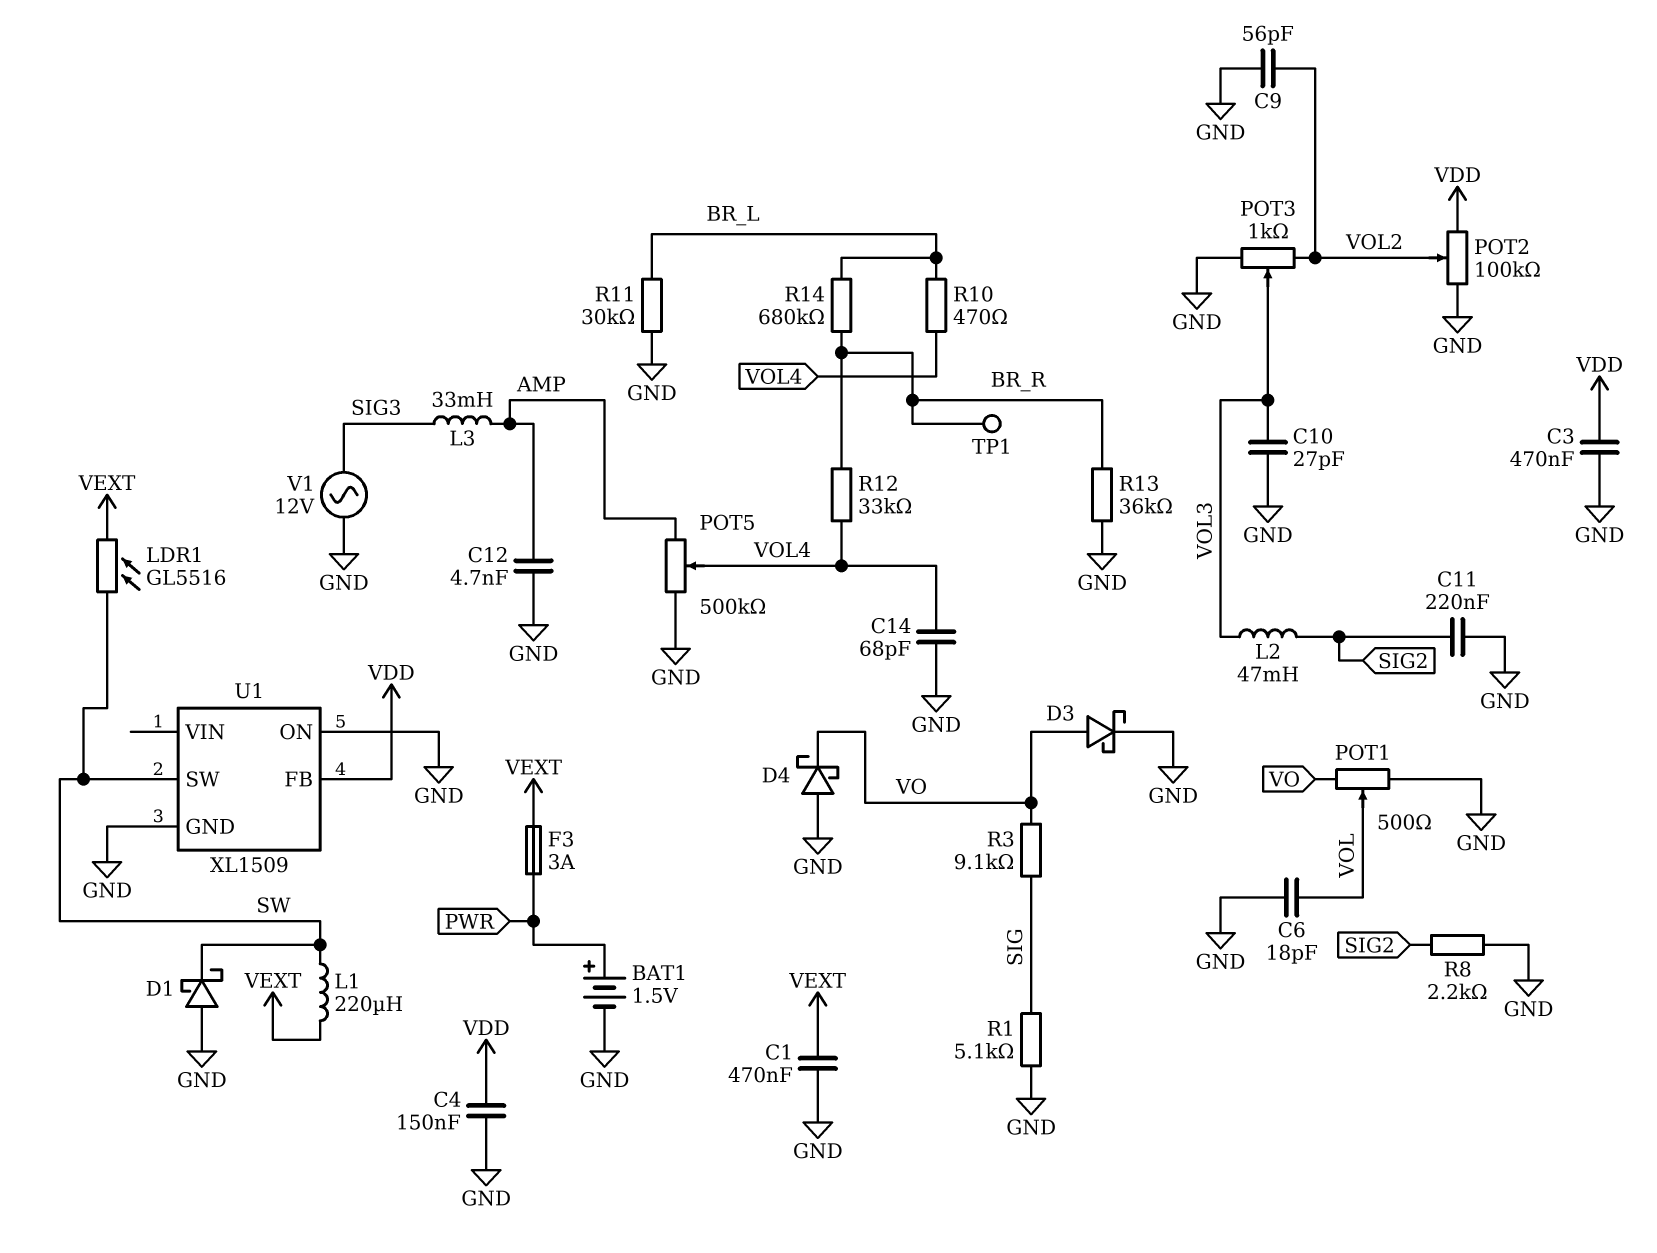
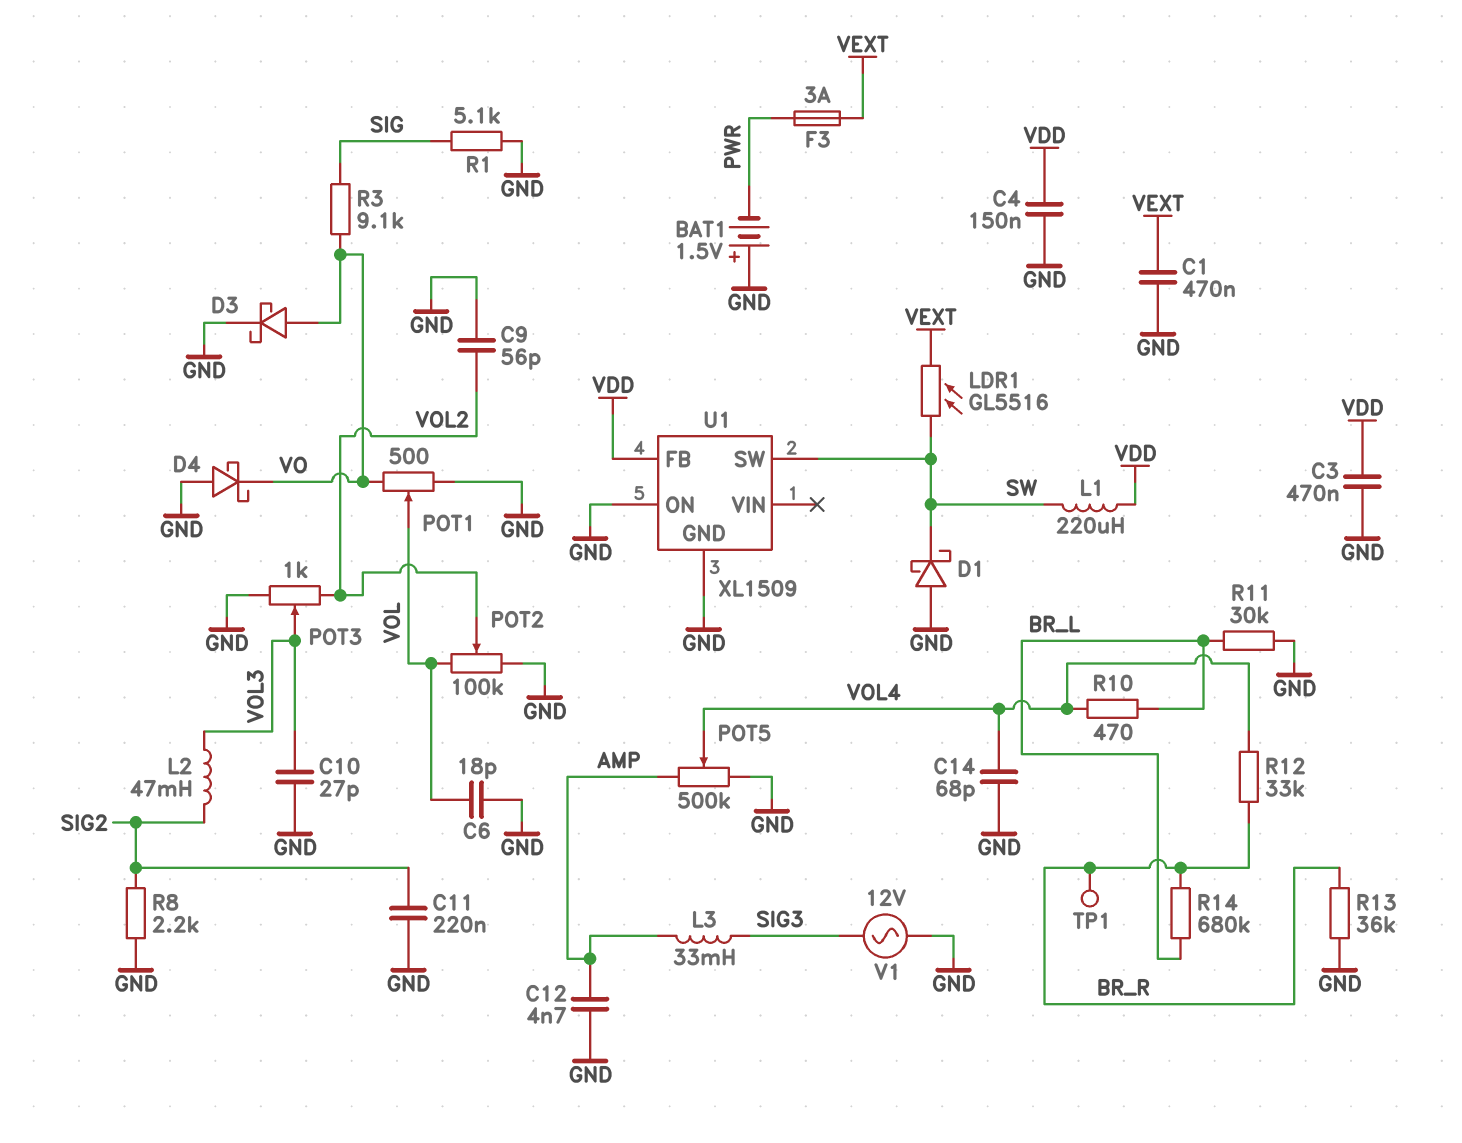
BAT1: 1.5V (plus PWR, minus GND) -> 1.5V (plus GND, minus PWR)
L1: 220uH (SW, VEXT) -> 220uH (SW, VDD)
POT2: 100k (GND, VDD, wiper VOL2) -> 100k (GND, VOL, wiper VOL2)

